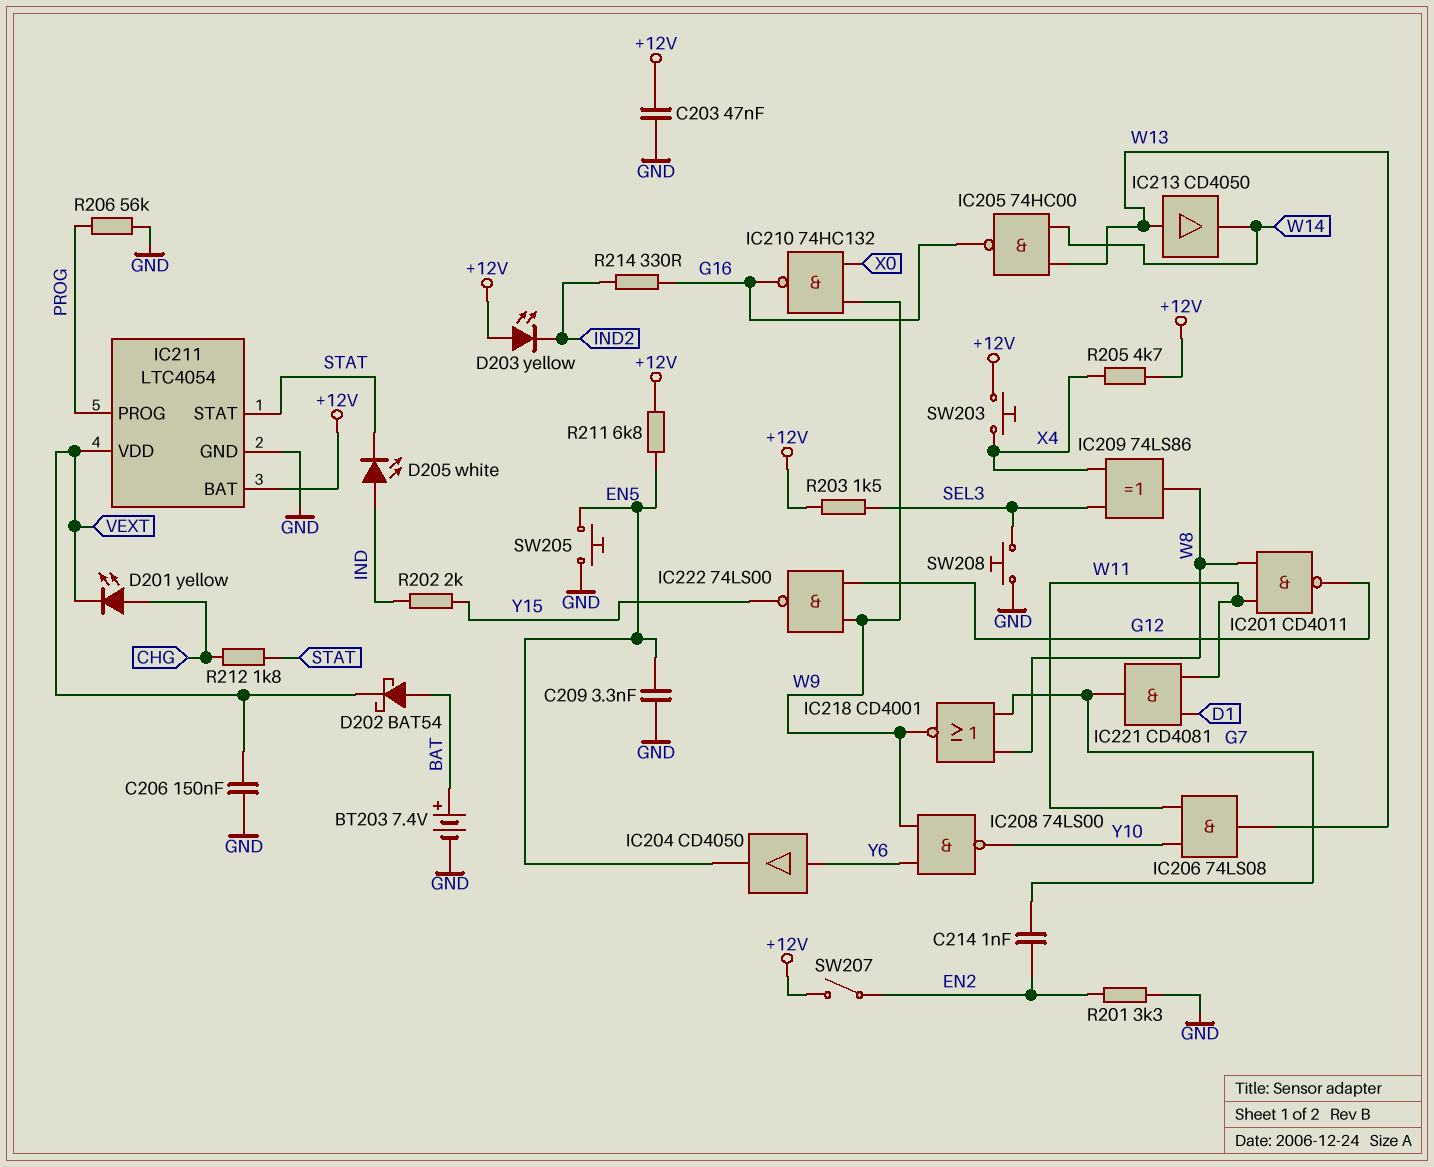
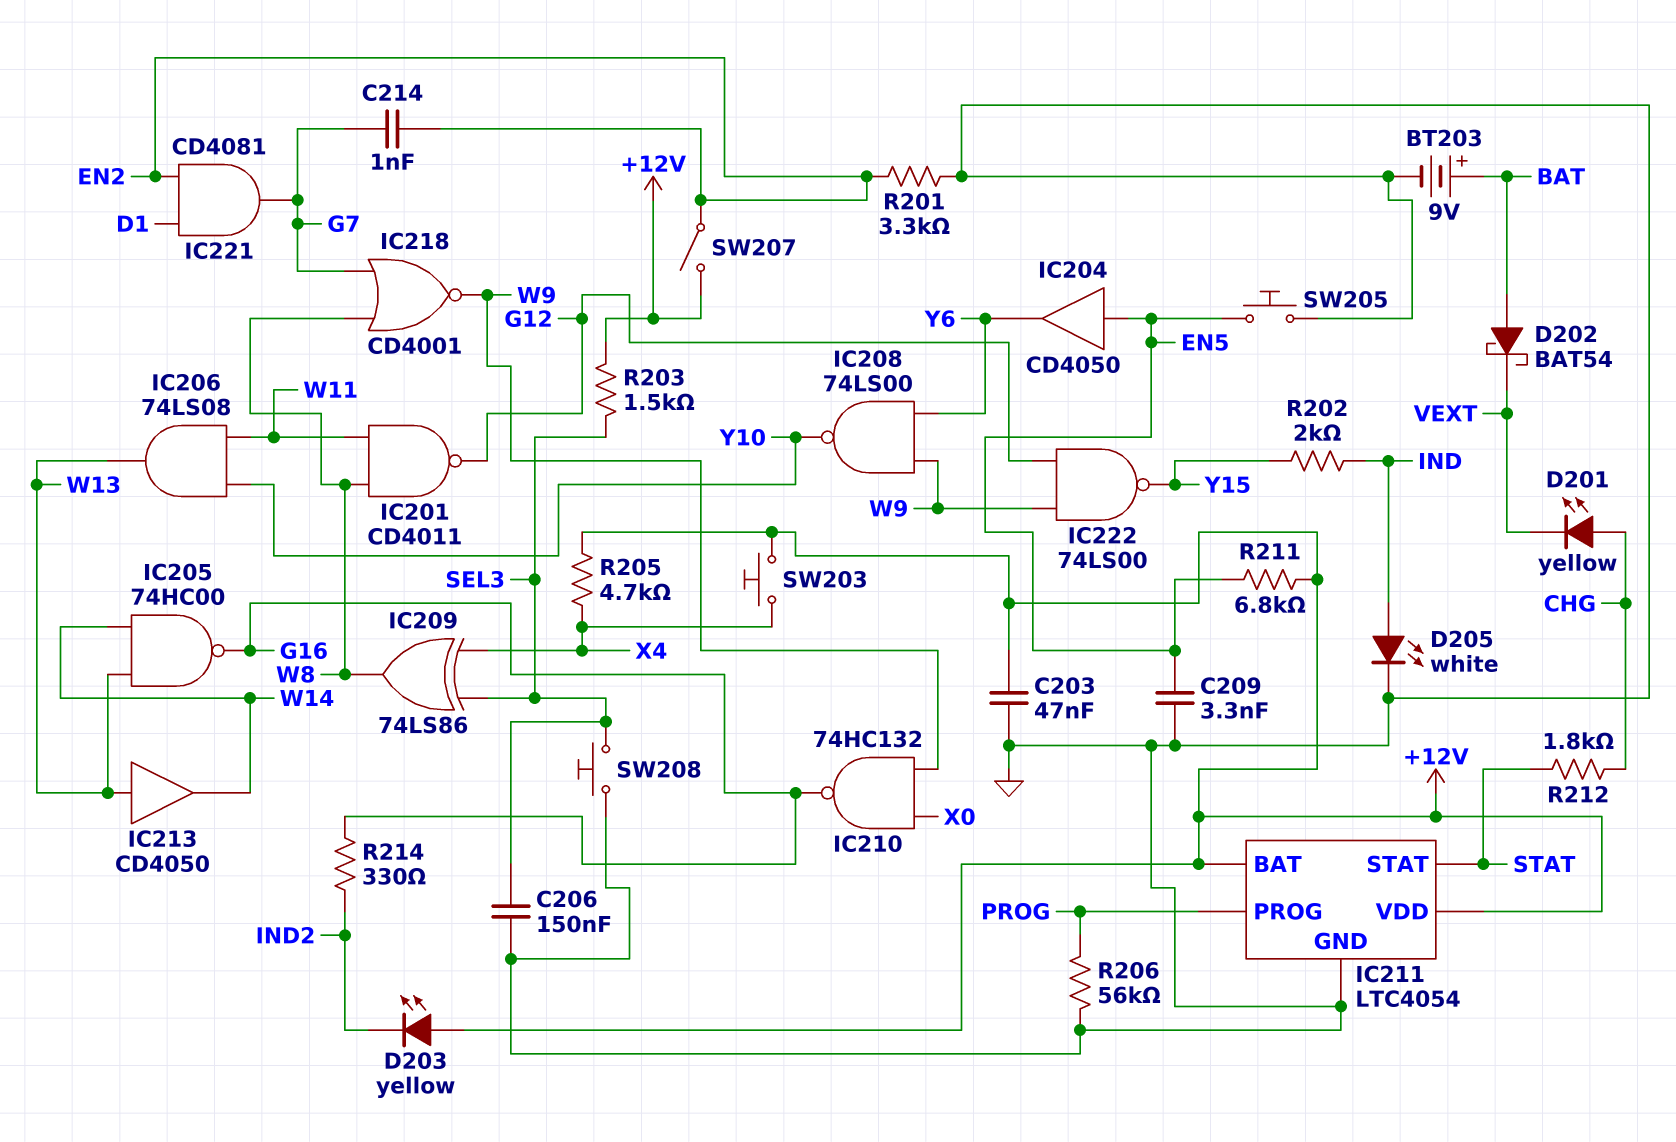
BT203: 7.4V (plus BAT, minus GND) -> 9V (plus BAT, minus GND)
C206: 150nF (GND, VEXT) -> 150nF (GND, SEL3)
D205: LED white (A IND, K STAT) -> LED white (A IND, K GND)
IC204: buffer CD4050 (in Y6, out EN5) -> buffer CD4050 (in EN5, out Y6)
IC211 pin VDD: VEXT -> +12V
IC221: AND CD4081 (in D1, in W11, out G7) -> AND CD4081 (in D1, in EN2, out G7)

